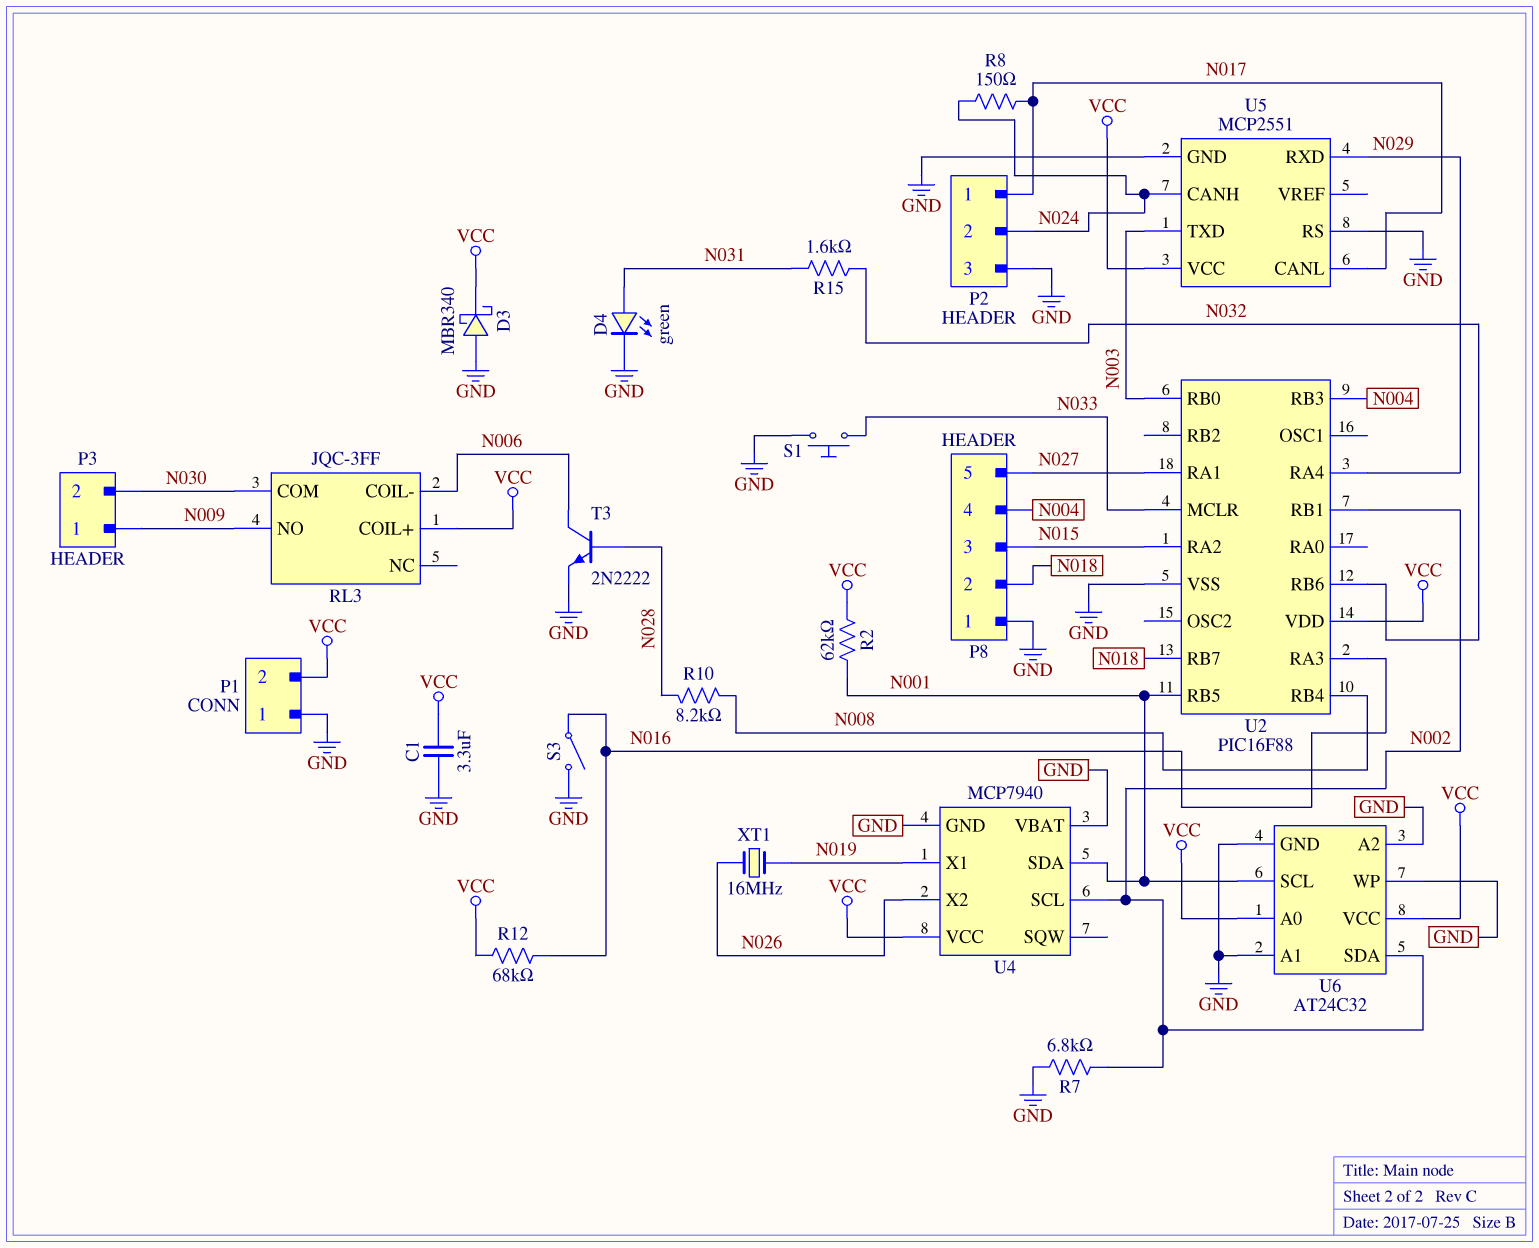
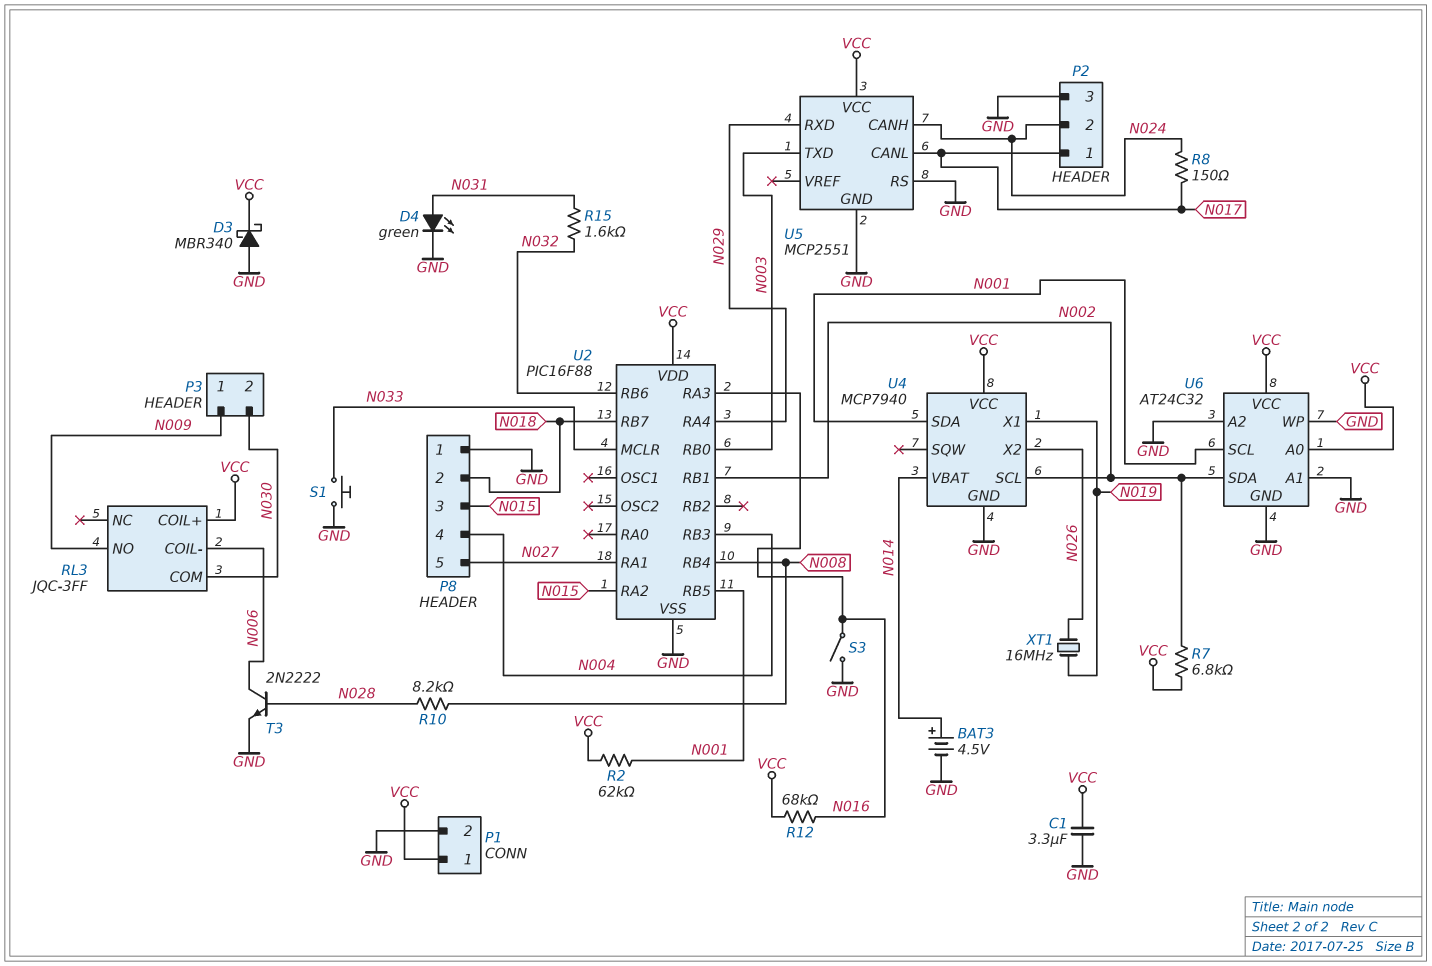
BAT3: none -> 4.5V (plus N014, minus GND)
P1 pin 1: GND -> VCC
P1 pin 2: VCC -> GND
R7: 6.8k (GND, N002) -> 6.8k (N002, VCC)
U4 pin VBAT: GND -> N014

